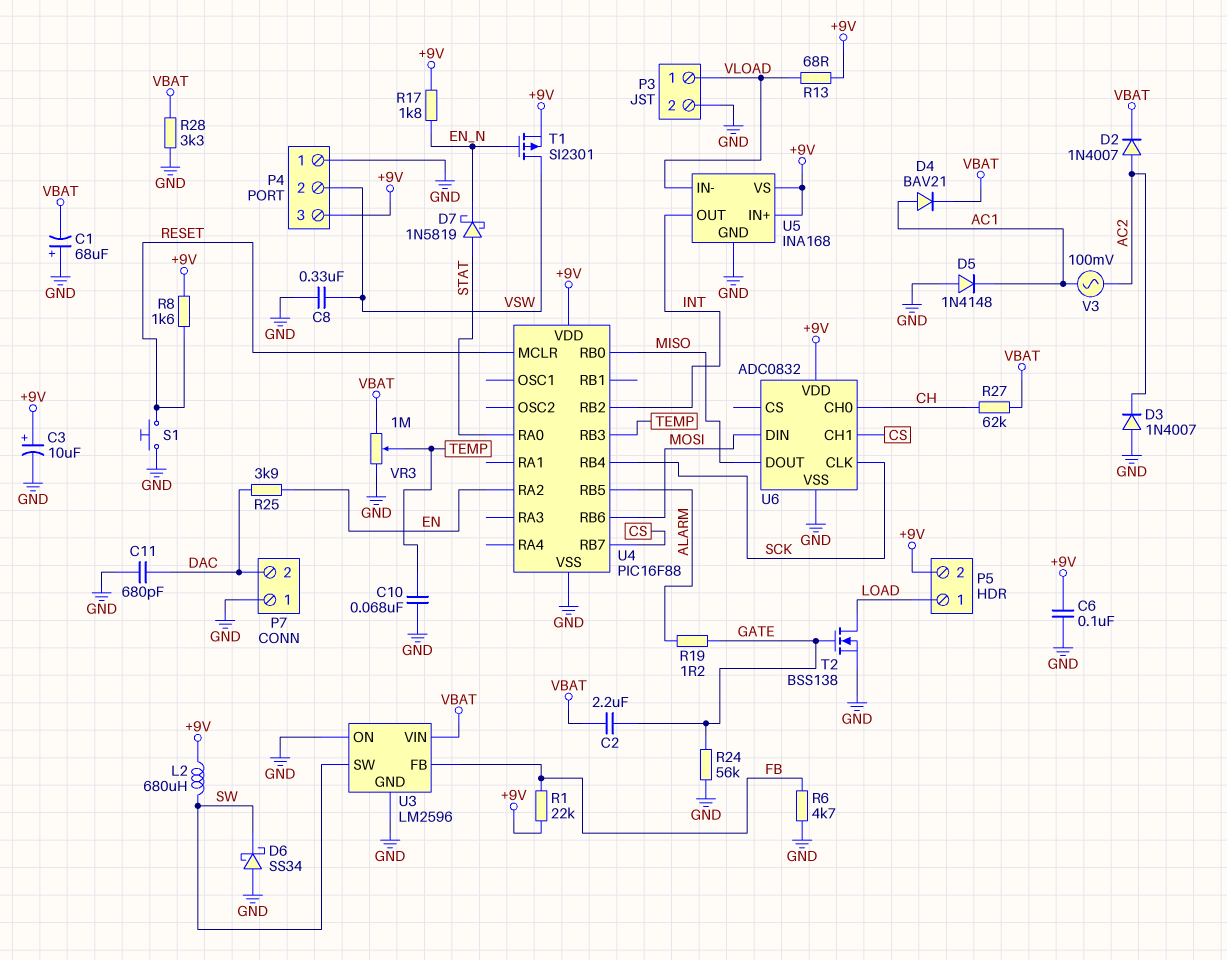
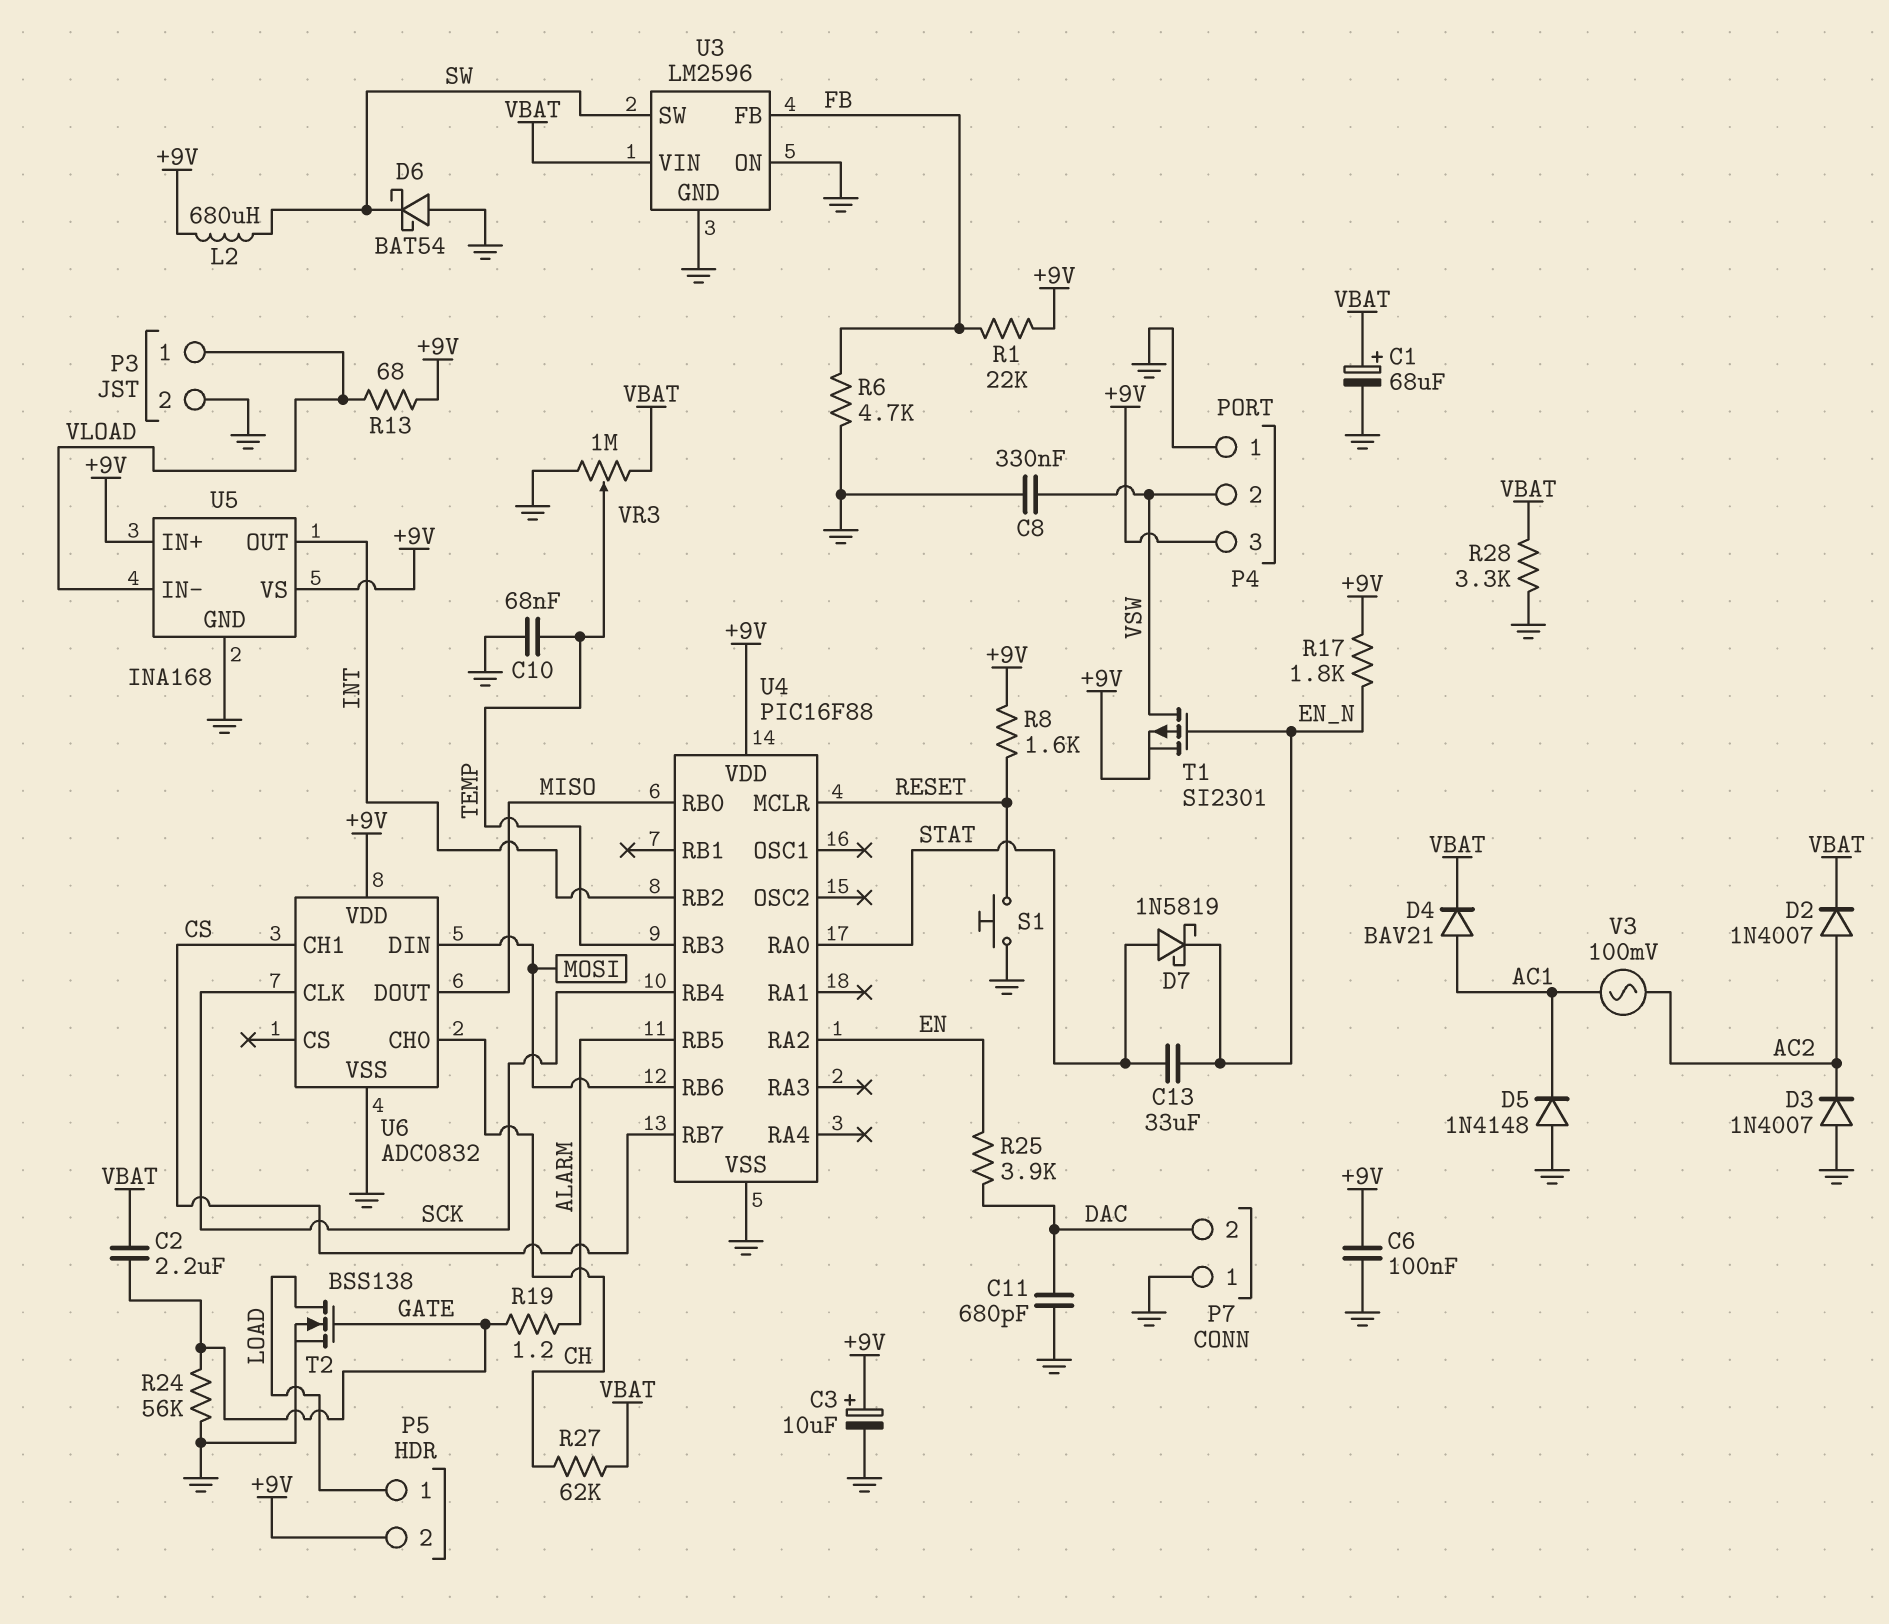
C1: 68uF (plus GND, minus VBAT) -> 68uF (plus VBAT, minus GND)
C13: none -> 33uF (EN_N, STAT)
D6: schottky SS34 (A GND, K SW) -> schottky BAT54 (A GND, K SW)

